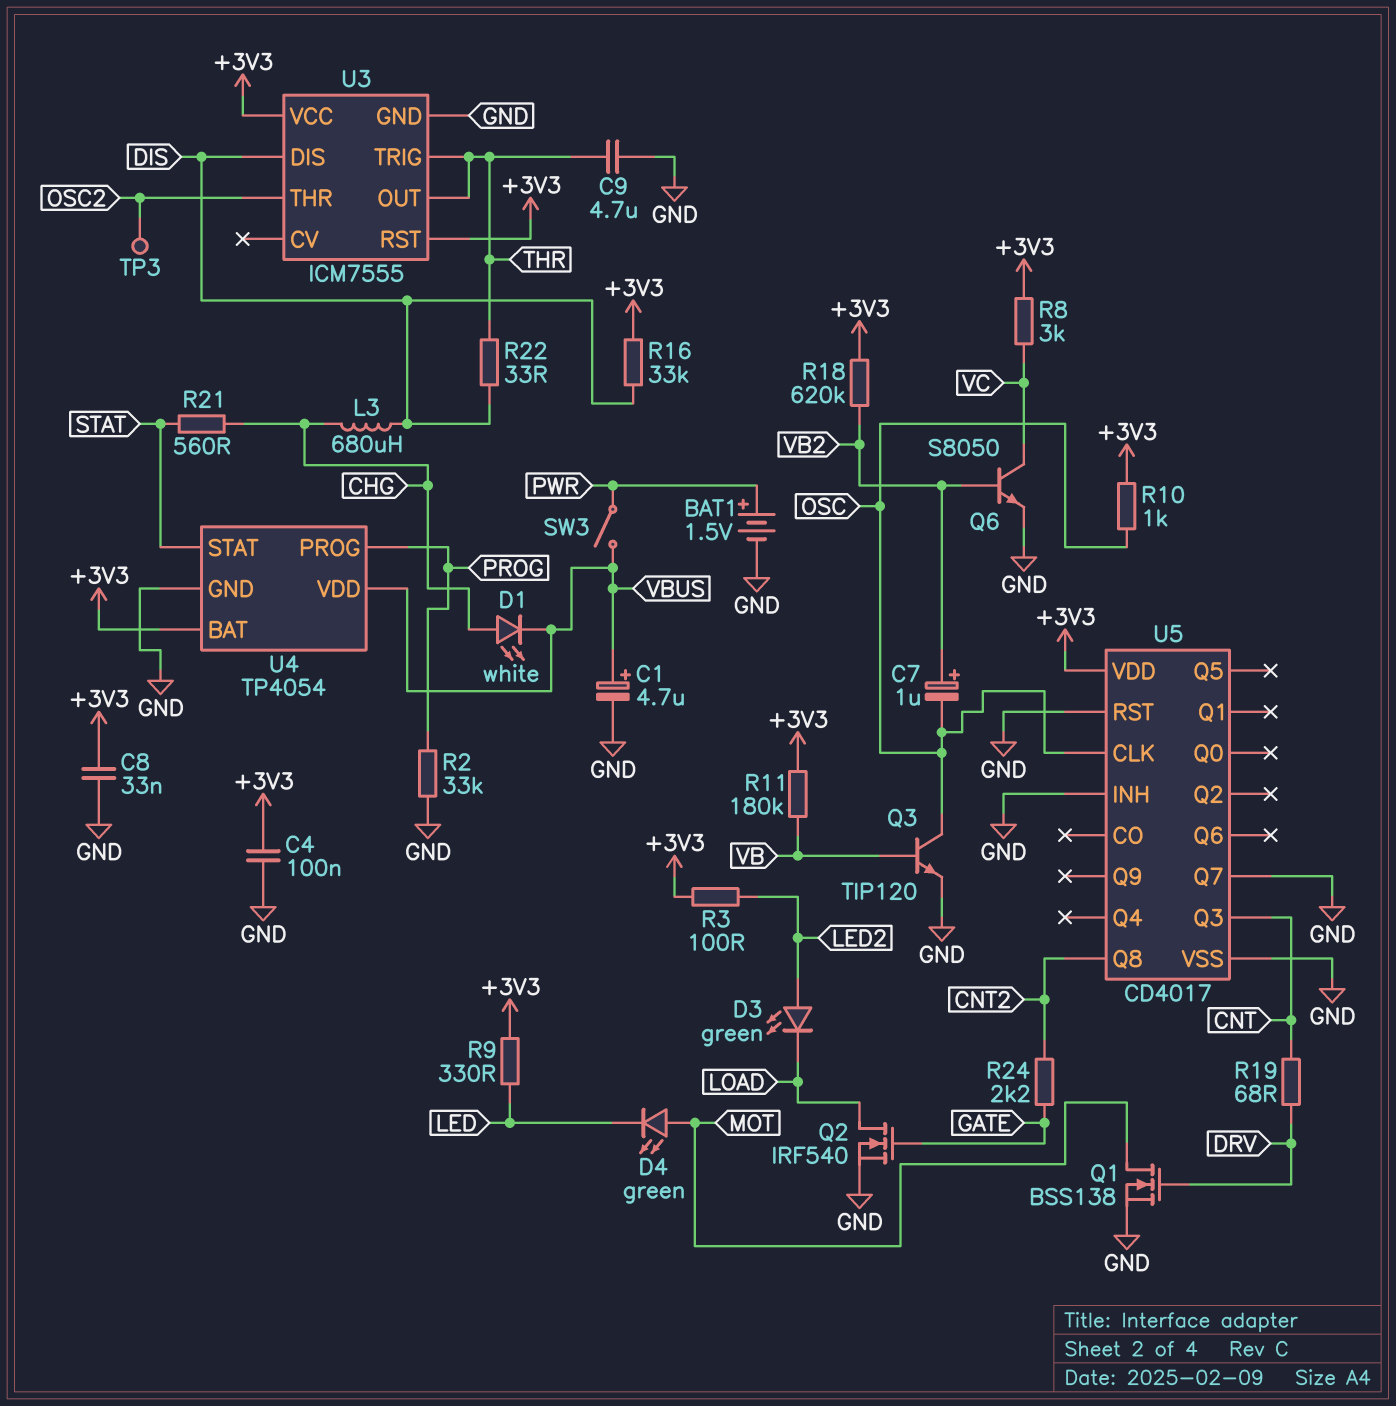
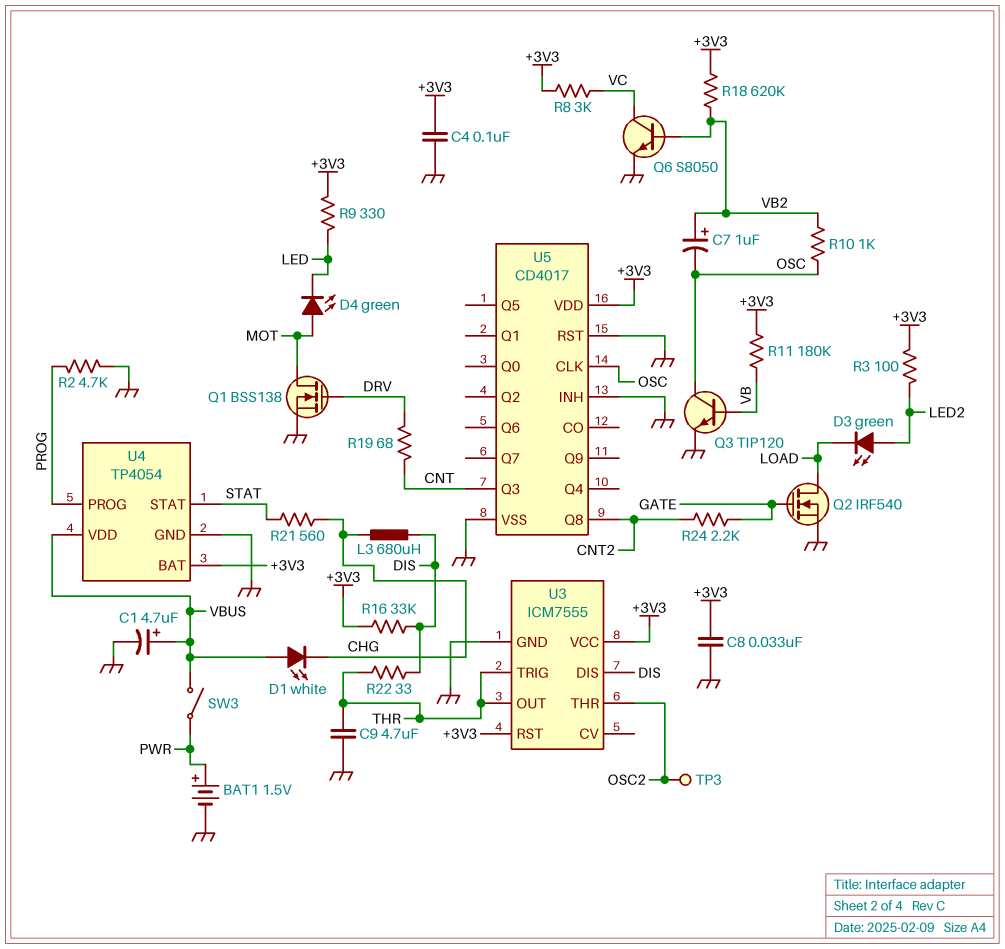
D1: LED white (A CHG, K VBUS) -> LED white (A VBUS, K CHG)
R2: 33k (GND, PROG) -> 4.7k (GND, PROG)
R10: 1k (+3V3, OSC) -> 1k (OSC, VB2)
U5 pin Q7: GND -> none

